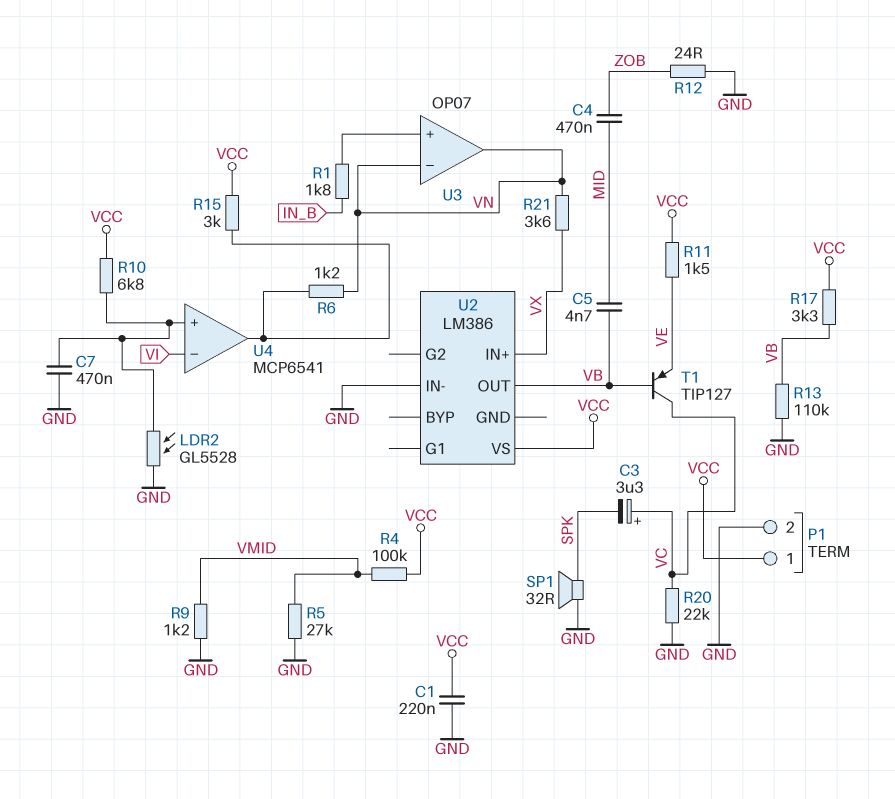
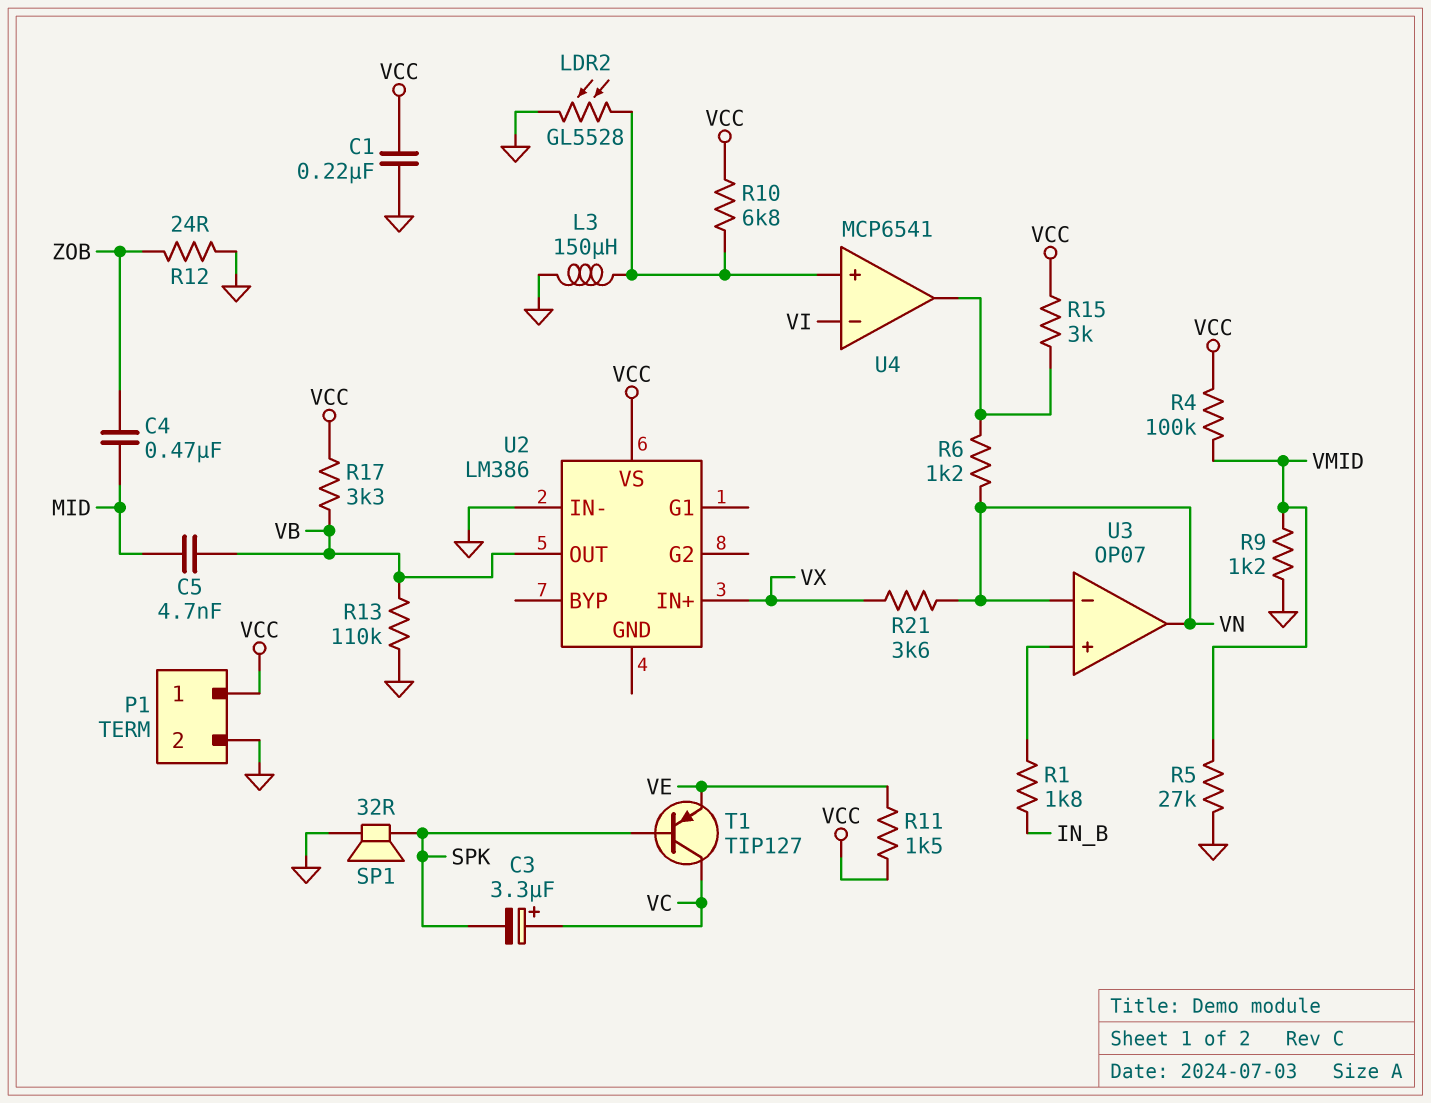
C7: 470nF (GND, U4/in+) -> none
L3: none -> 150uH (GND, U4/in+)
R20: 22k (GND, VC) -> none
T1: PNP TIP127 (B VB, C VC, E VE) -> PNP TIP127 (B SPK, C VC, E VE)

